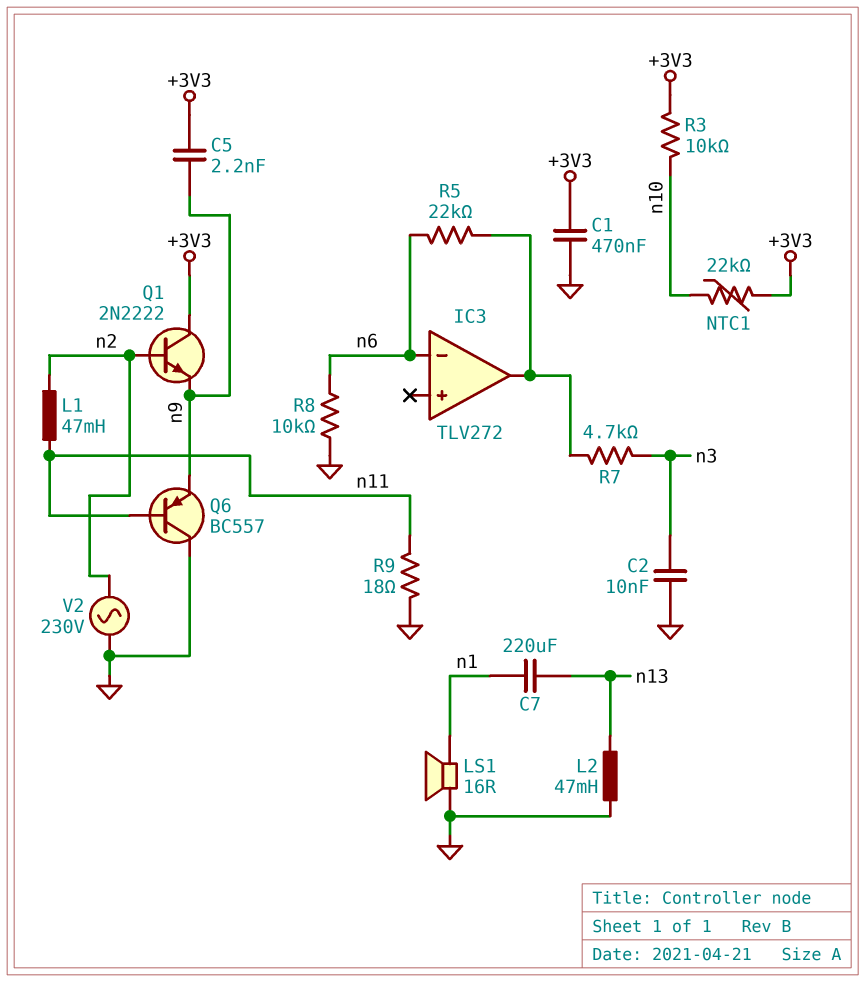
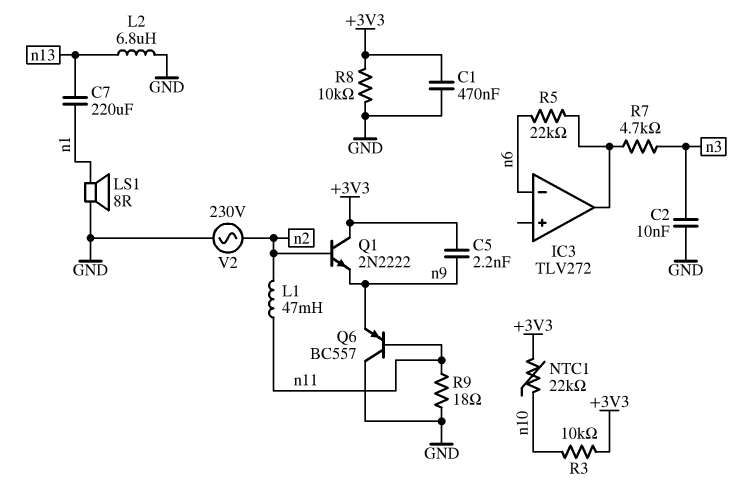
L2: 47mH (GND, n13) -> 6.8uH (GND, n13)
LS1: speaker 16R (GND, n1) -> speaker 8R (GND, n1)
R8: 10k (GND, n6) -> 10k (+3V3, GND)

